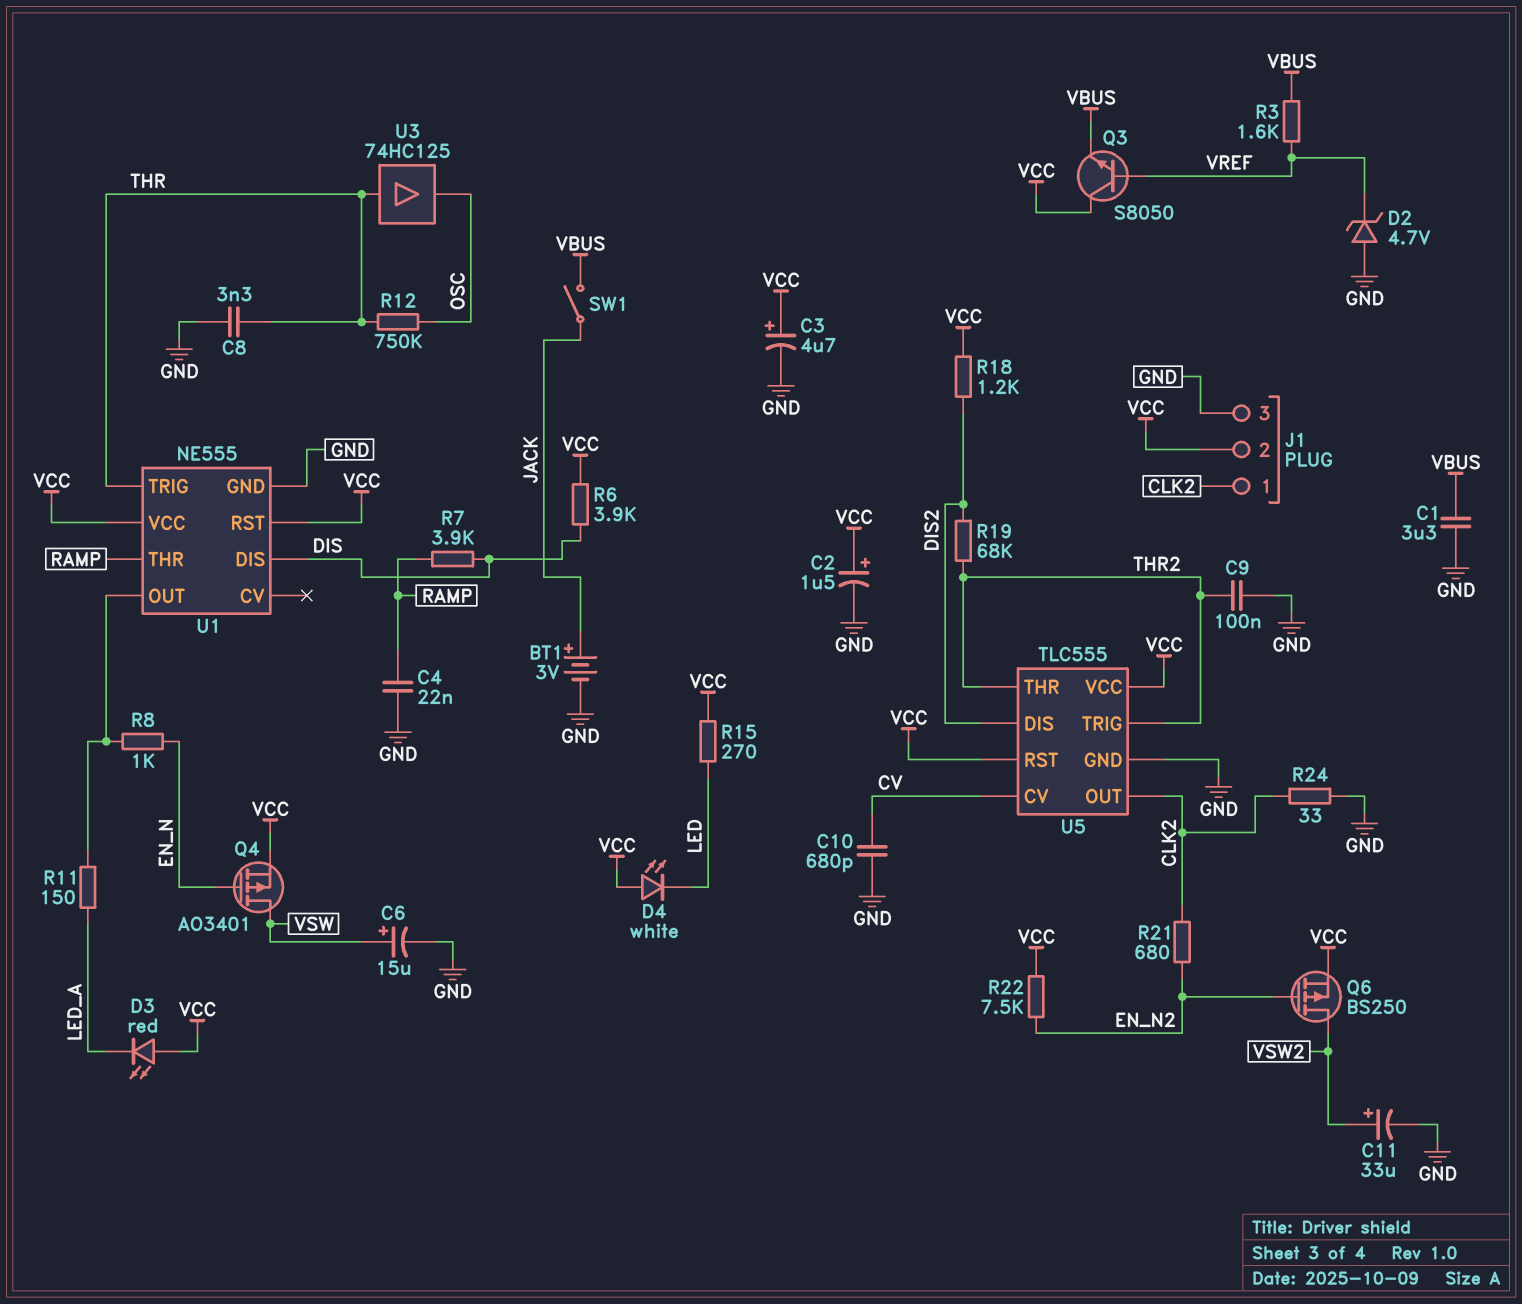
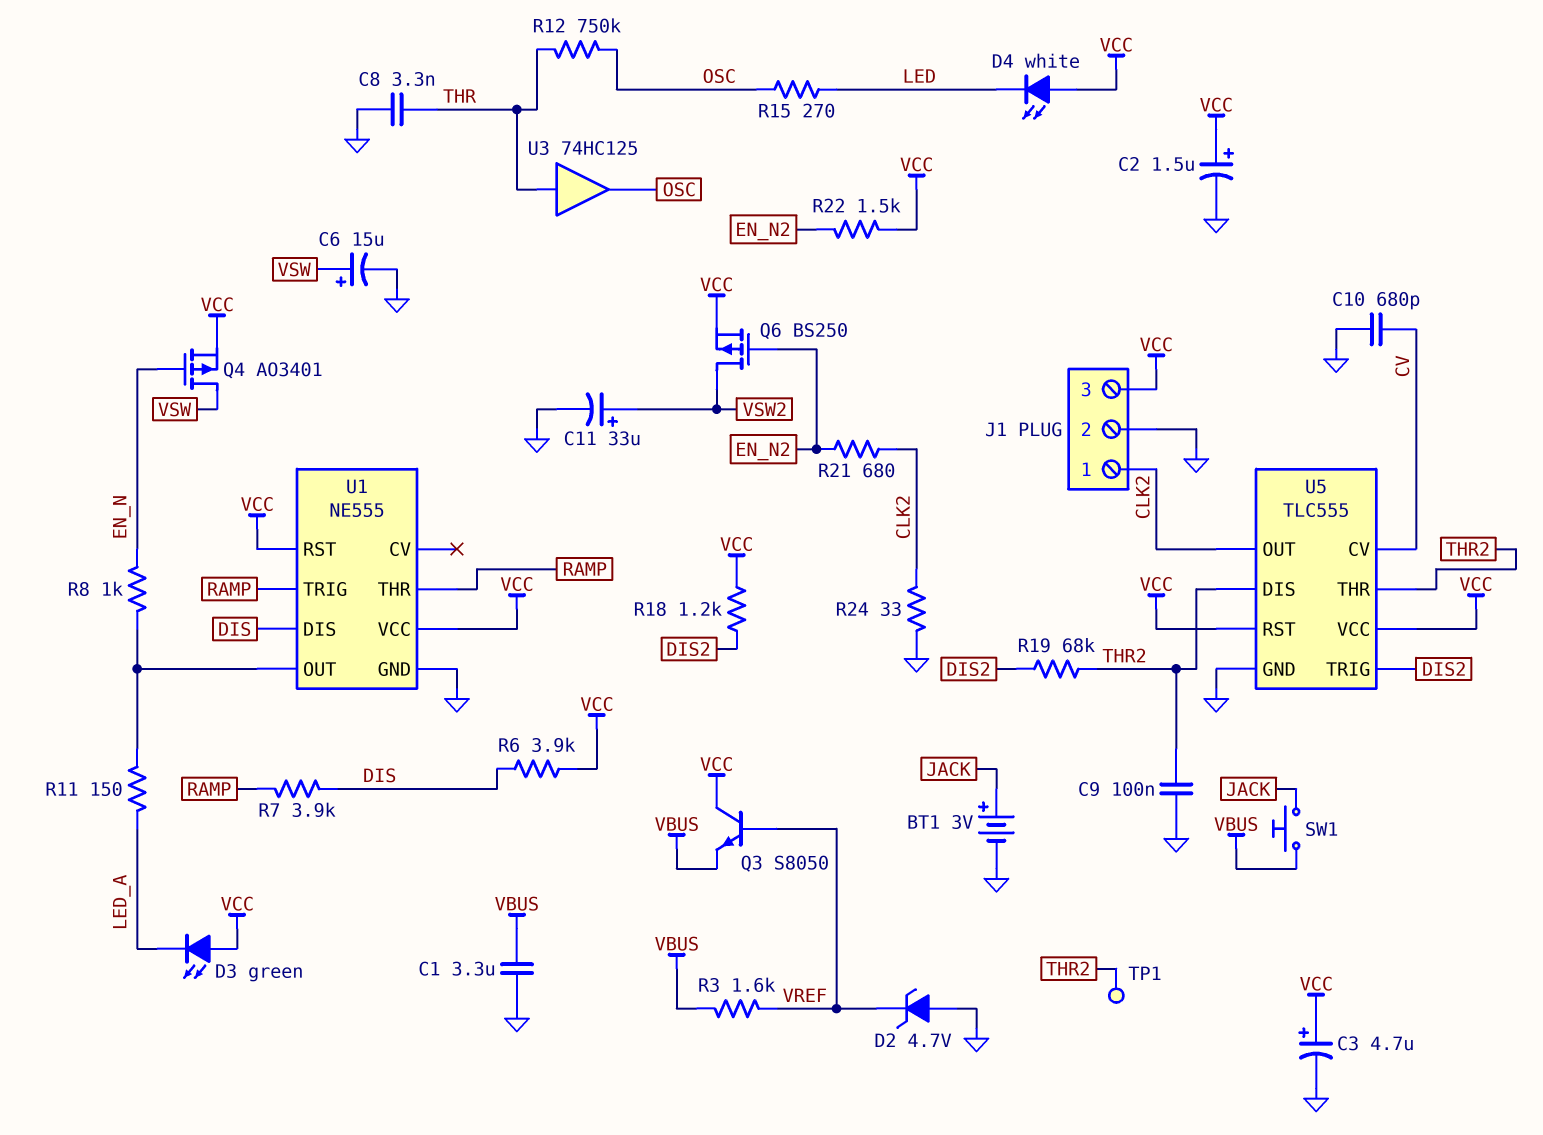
C4: 22nF (GND, RAMP) -> none
D3: LED red (A VCC, K LED_A) -> LED green (A VCC, K LED_A)
J1 pin 2: VCC -> GND
J1 pin 3: GND -> VCC
R15: 270 (LED, VCC) -> 270 (LED, OSC)
R22: 7.5k (EN_N2, VCC) -> 1.5k (EN_N2, VCC)
SW1: switch (JACK, VBUS) -> button (JACK, VBUS)
TP1: none -> test point (THR2)
U1 pin TRIG: THR -> RAMP
U5 pin DIS: DIS2 -> THR2
U5 pin TRIG: THR2 -> DIS2

